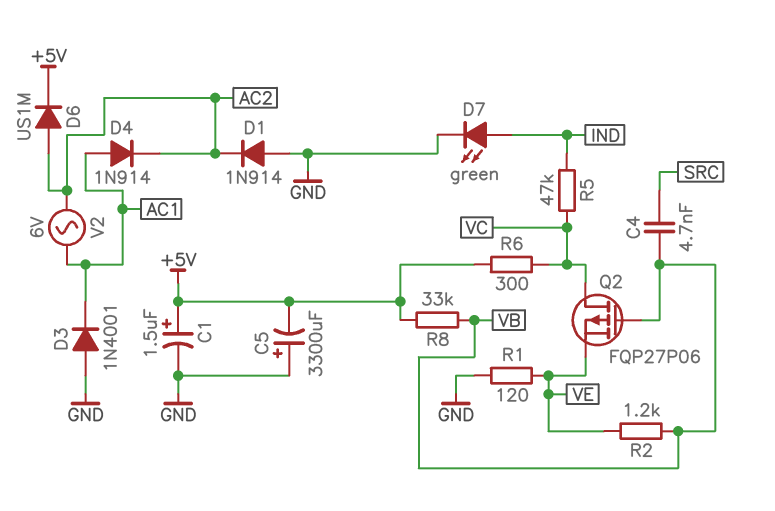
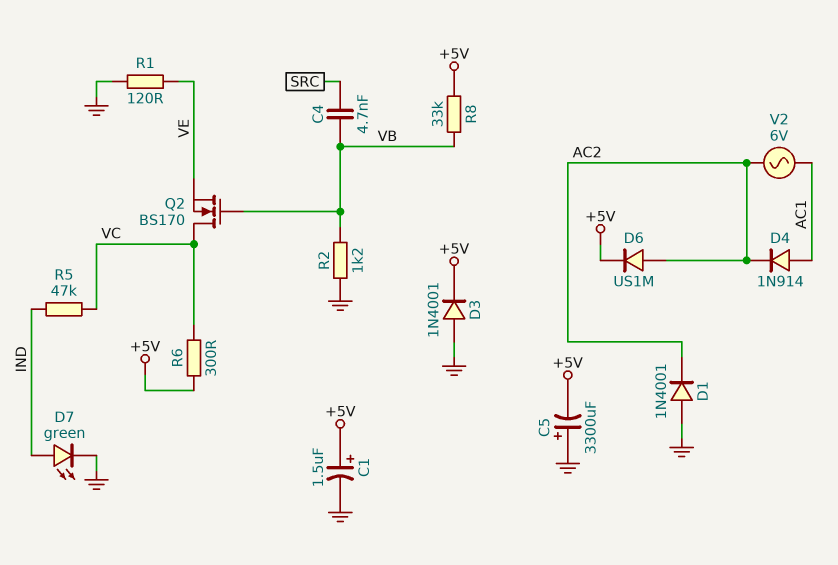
D1: diode 1N914 (A GND, K AC2) -> diode 1N4001 (A GND, K AC2)
D3: diode 1N4001 (A GND, K AC1) -> diode 1N4001 (A GND, K +5V)
Q2: PMOS FQP27P06 (G VB, D VC, S VE) -> NMOS BS170 (G VB, D VC, S VE)
R2: 1.2k (VB, VE) -> 1.2k (GND, VB)

